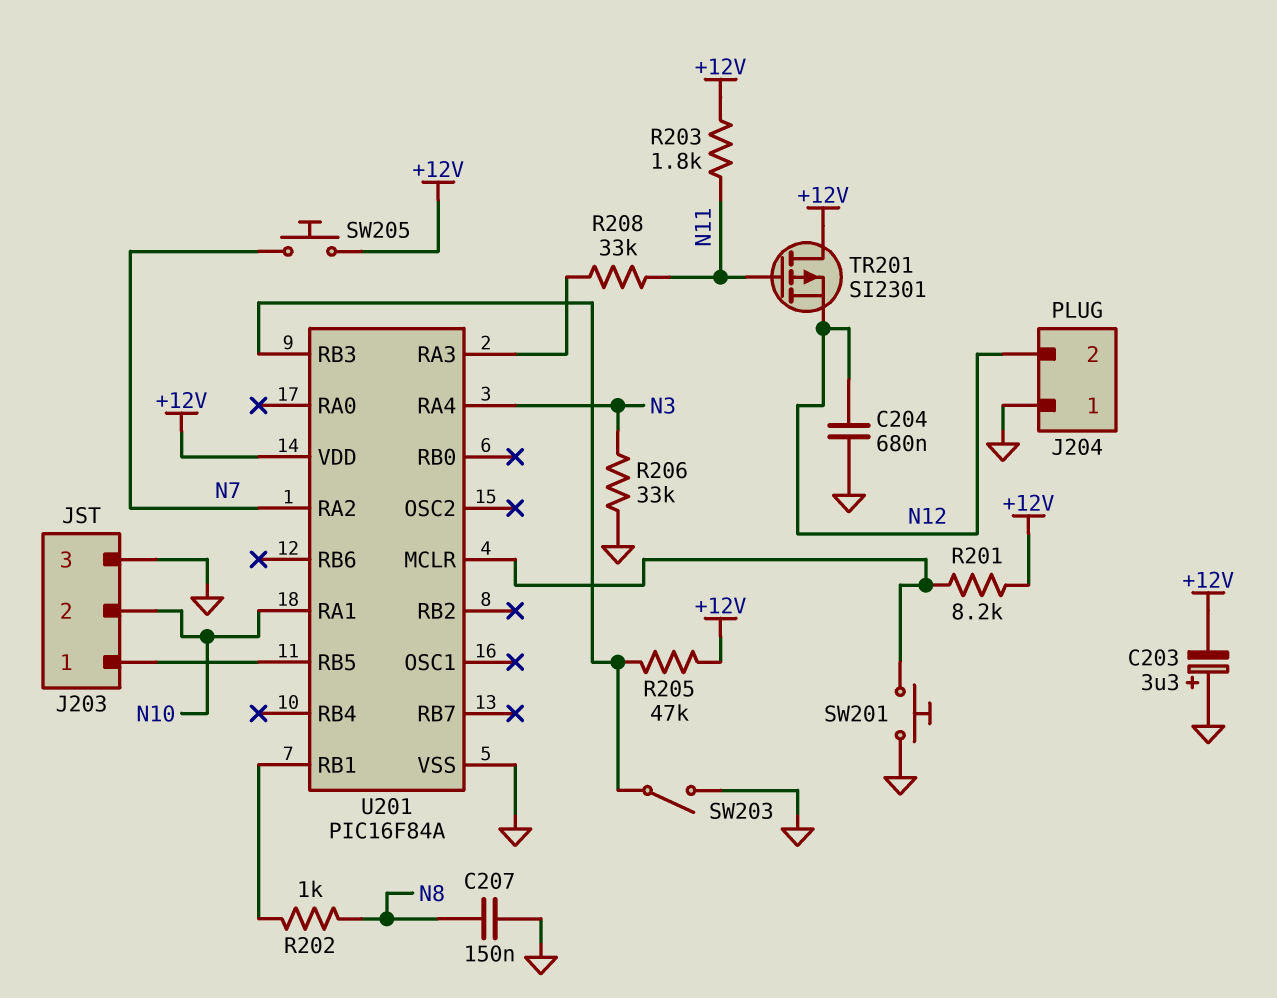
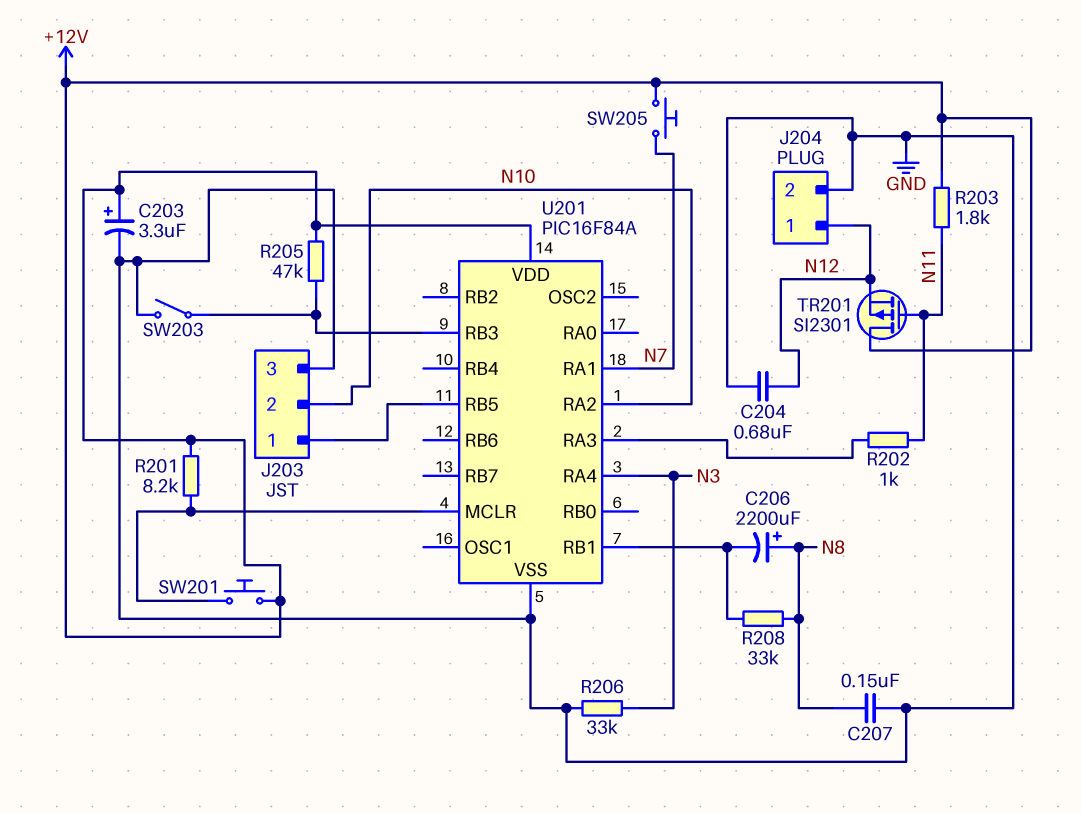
C203: 3.3uF (plus GND, minus +12V) -> 3.3uF (plus +12V, minus GND)
C206: none -> 2200uF (plus N8, minus U201/RB1)
J204 pin 1: GND -> N12
J204 pin 2: N12 -> GND
R202: 1k (N8, U201/RB1) -> 1k (N11, U201/RA3)
R208: 33k (N11, U201/RA3) -> 33k (N8, U201/RB1)
SW201: button (GND, U201/MCLR) -> button (+12V, U201/MCLR)
U201 pin RA1: N10 -> N7
U201 pin RA2: N7 -> N10

